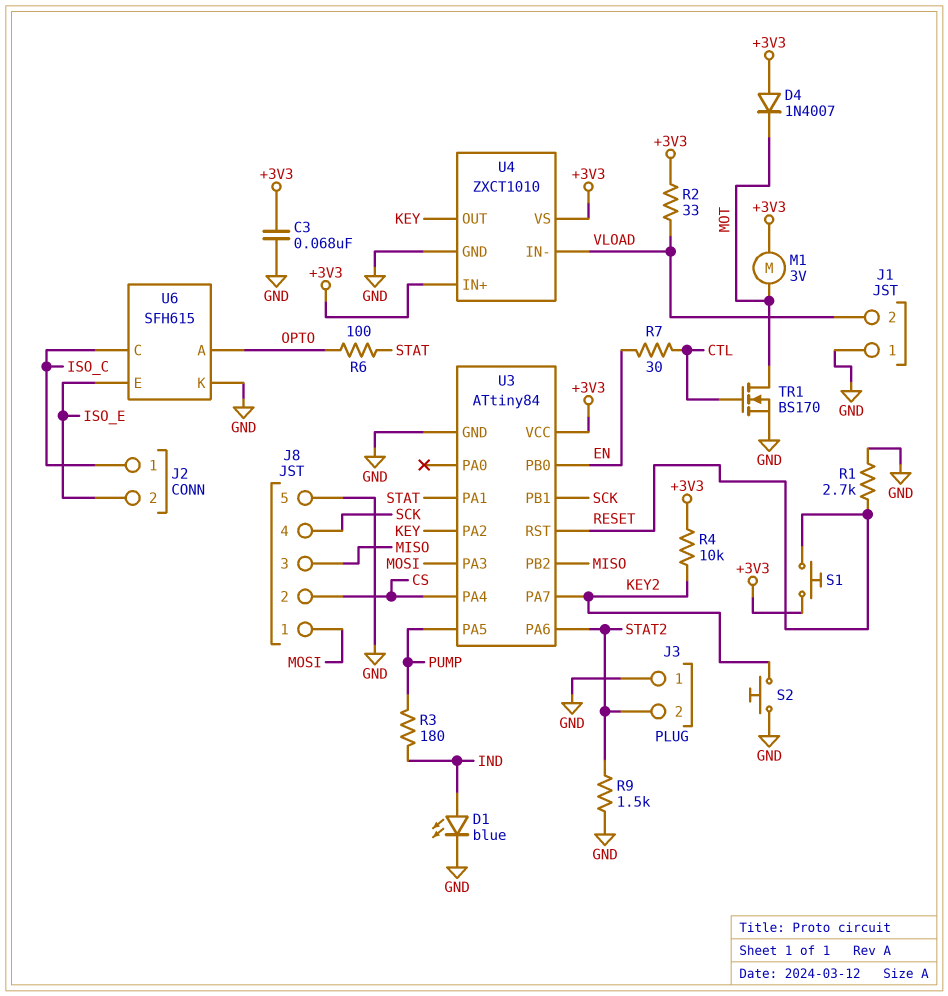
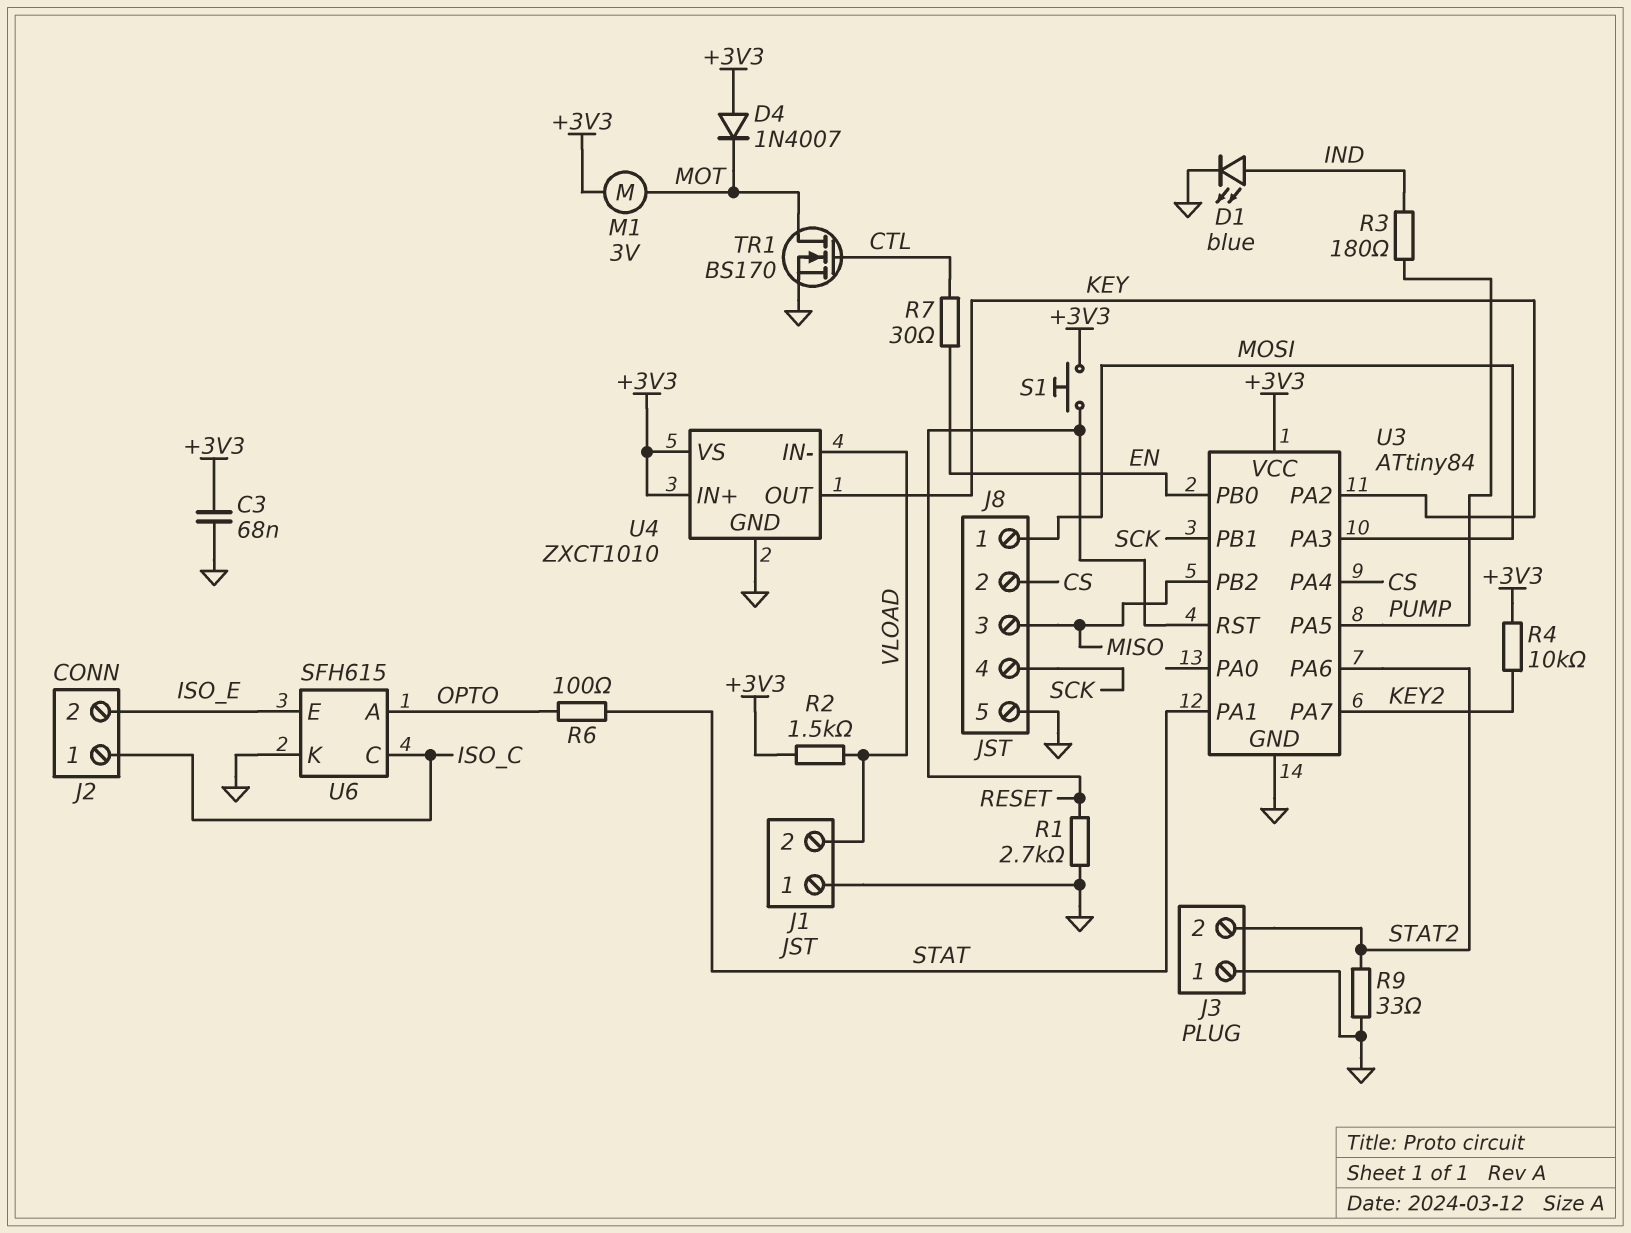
R2: 33 (+3V3, VLOAD) -> 1.5k (+3V3, VLOAD)
R9: 1.5k (GND, STAT2) -> 33 (GND, STAT2)
S2: button (GND, KEY2) -> none

